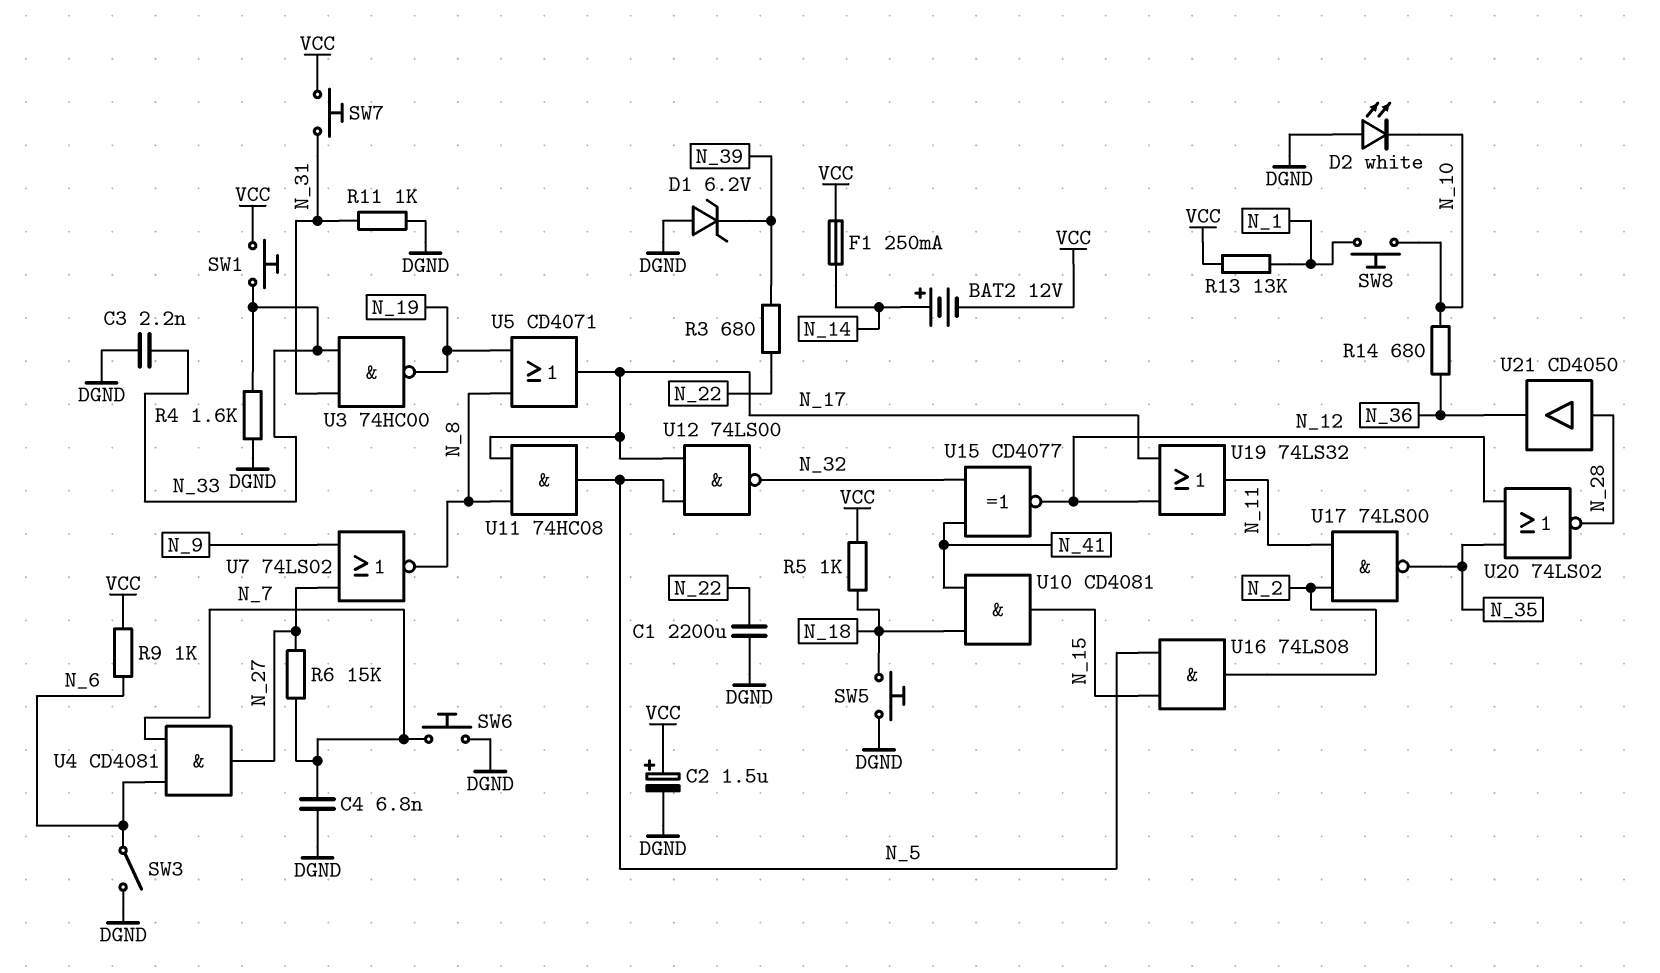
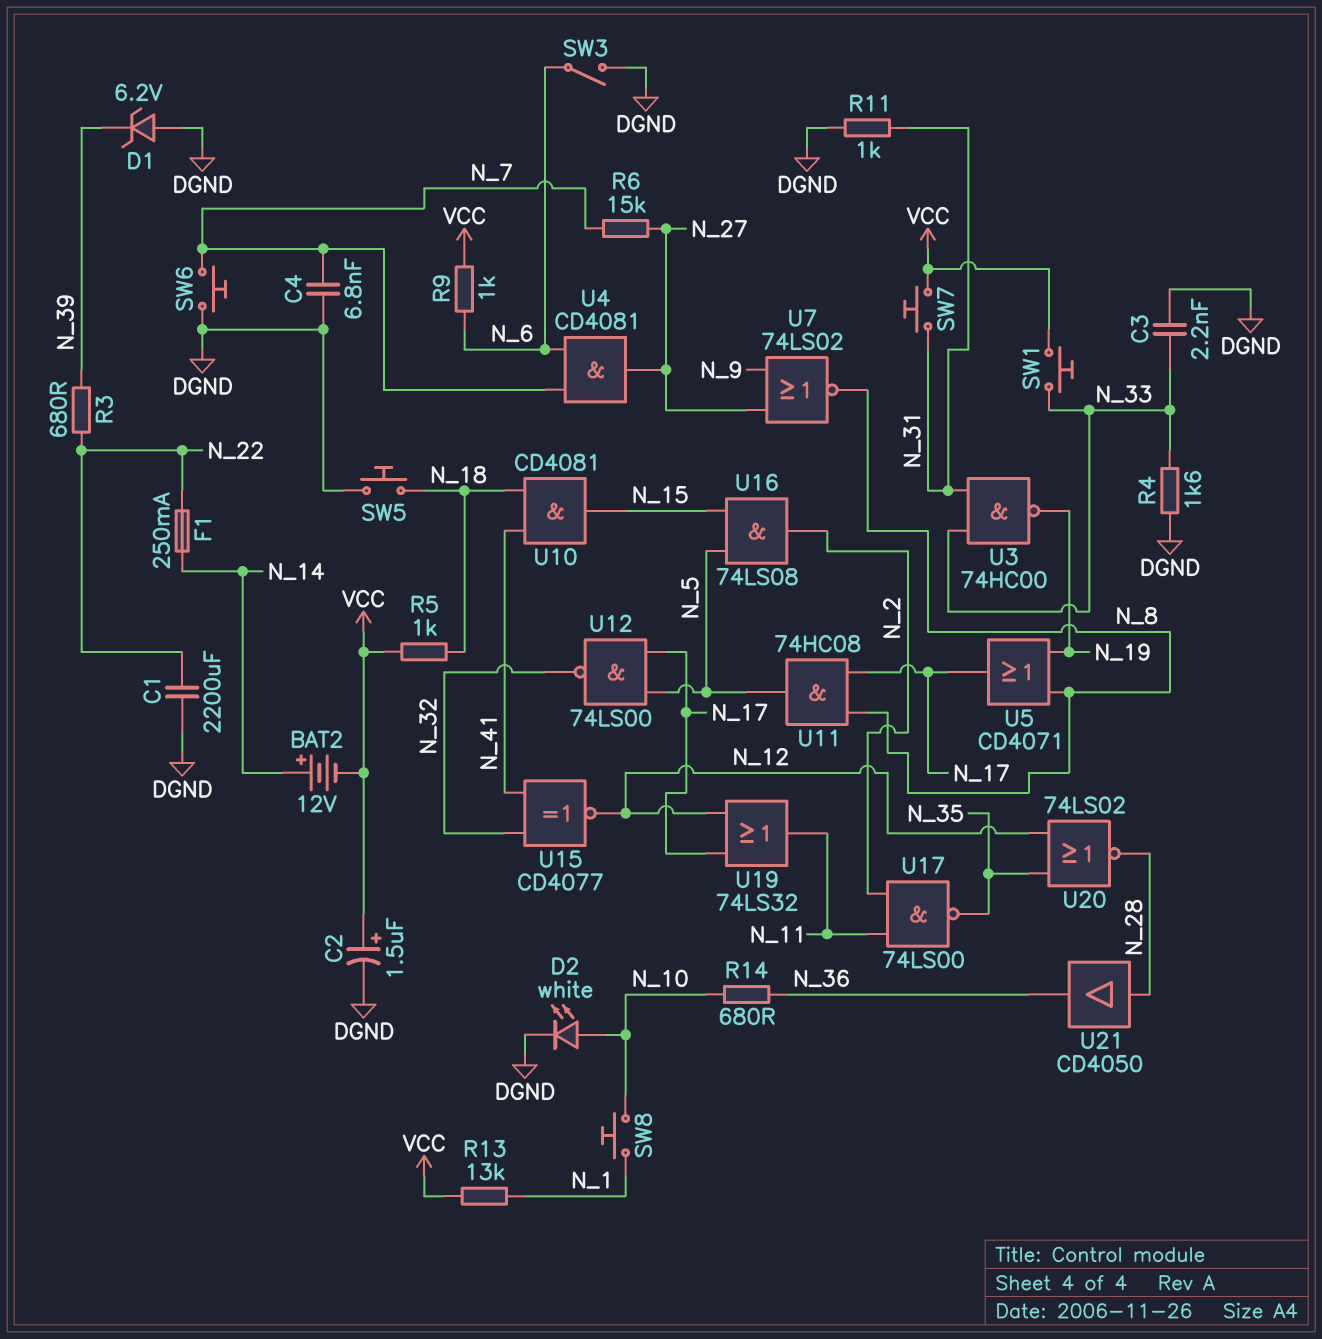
D2: LED white (A DGND, K N_10) -> LED white (A N_10, K DGND)
F1: 250mA (N_14, VCC) -> 250mA (N_14, N_22)

